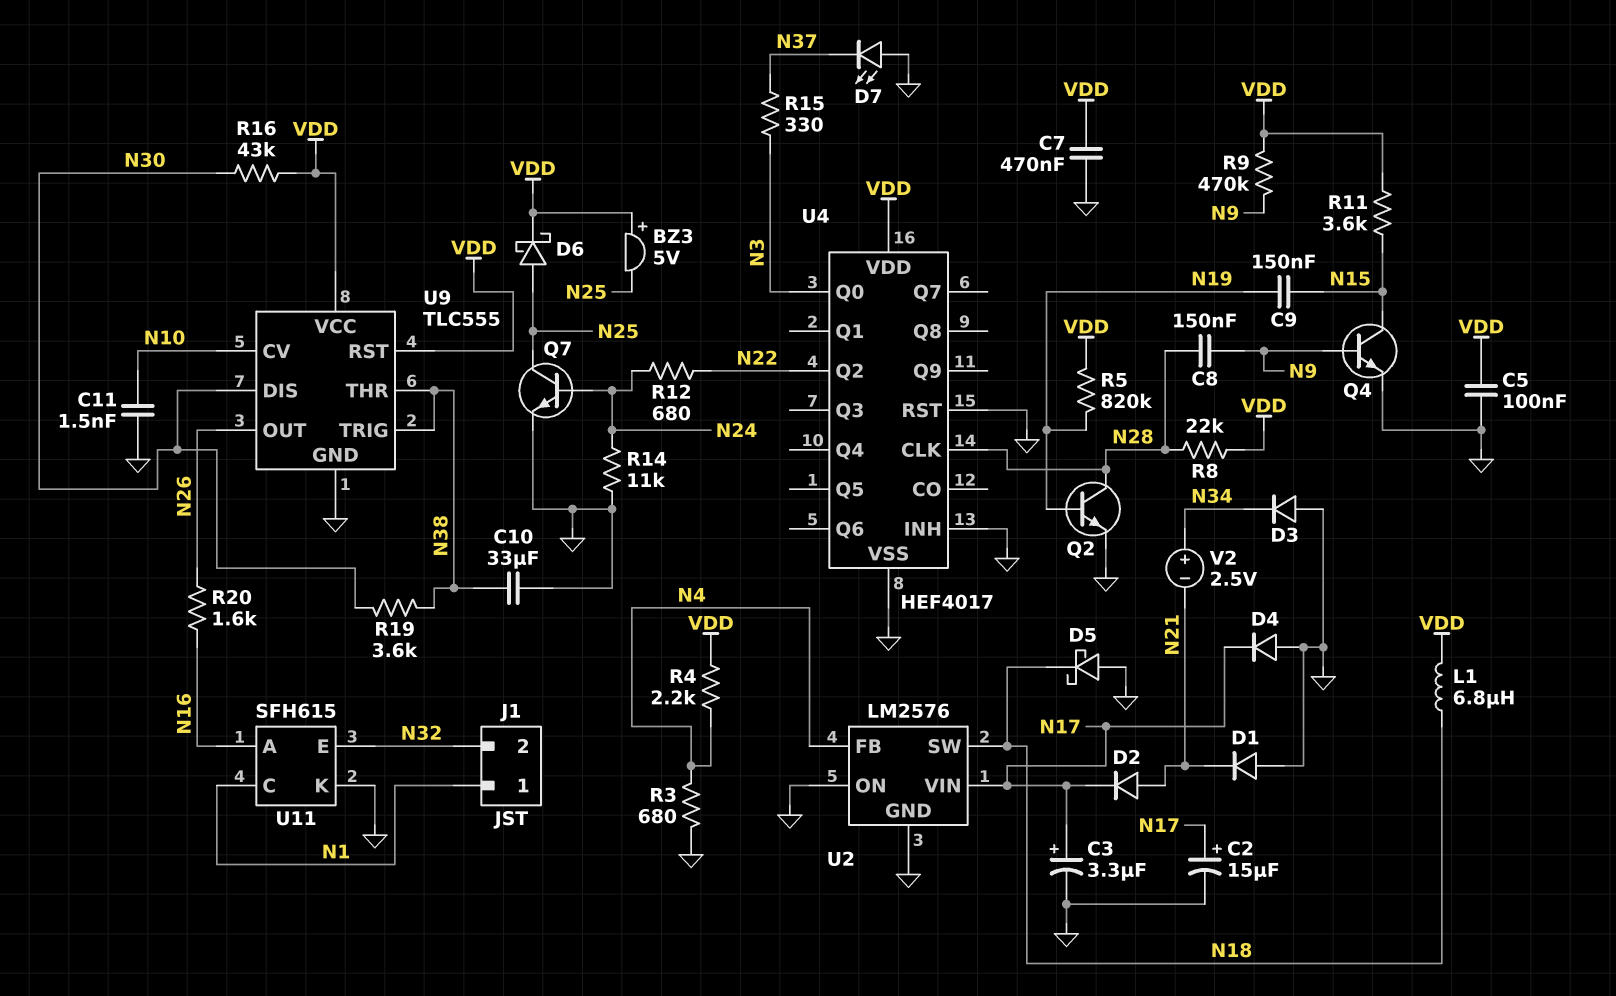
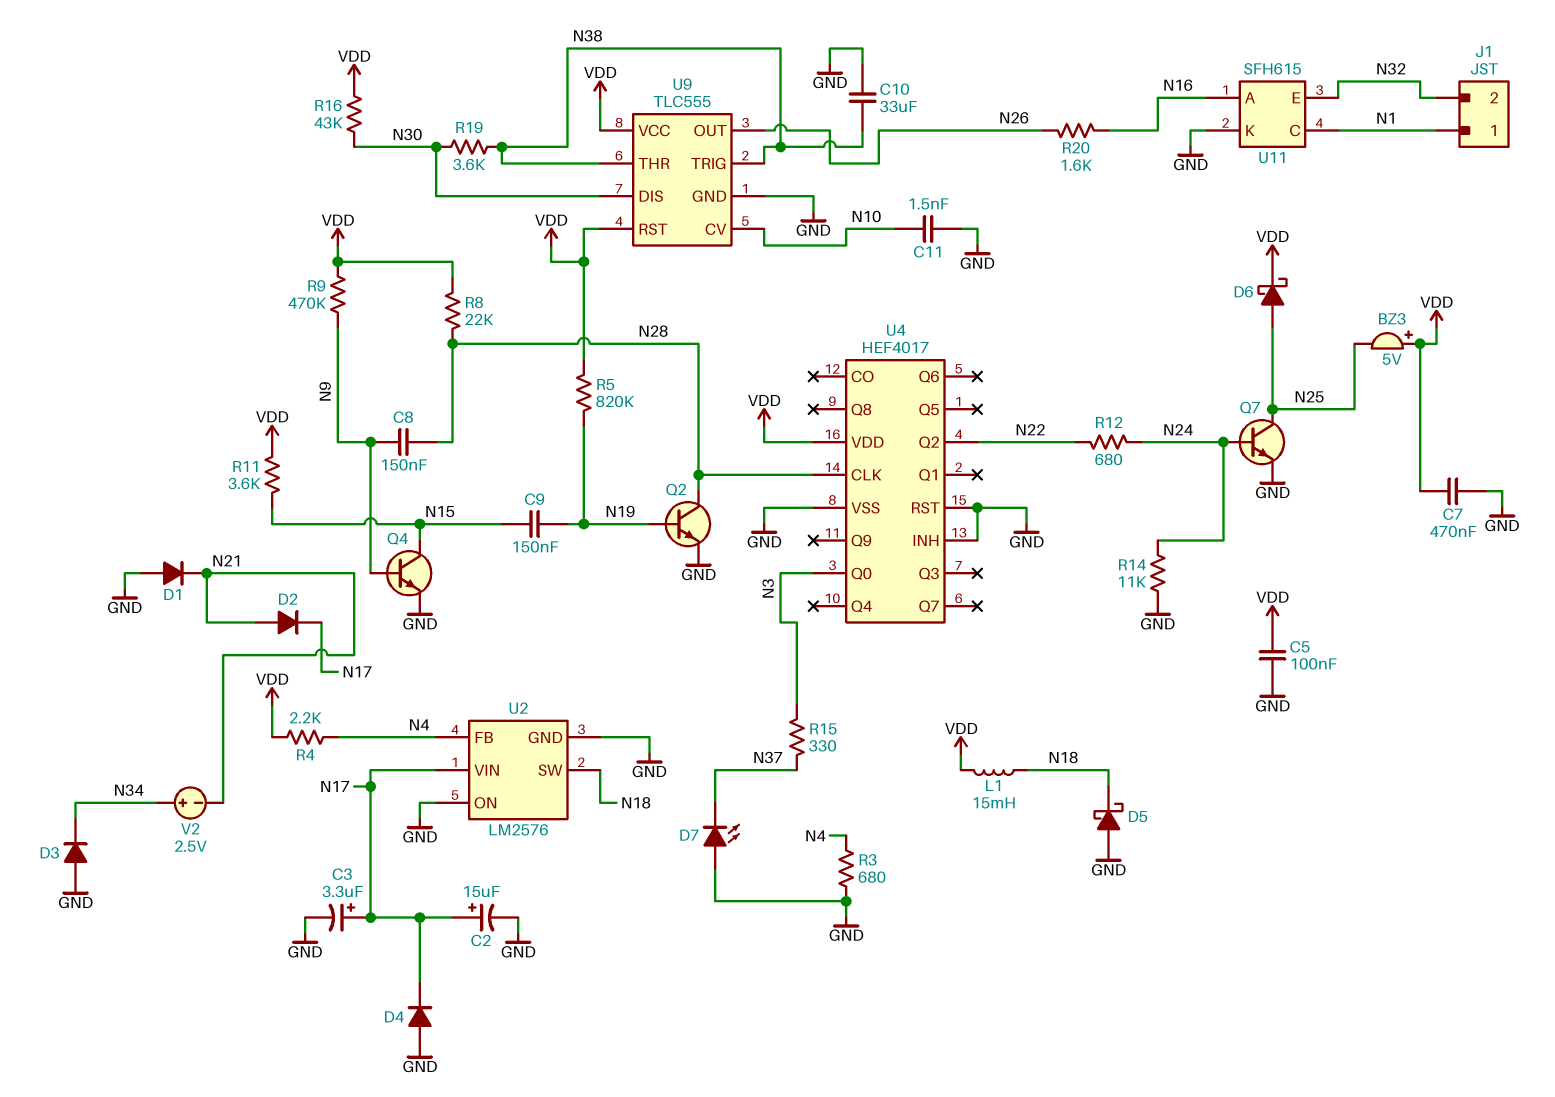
L1: 6.8uH (N18, VDD) -> 15mH (N18, VDD)

